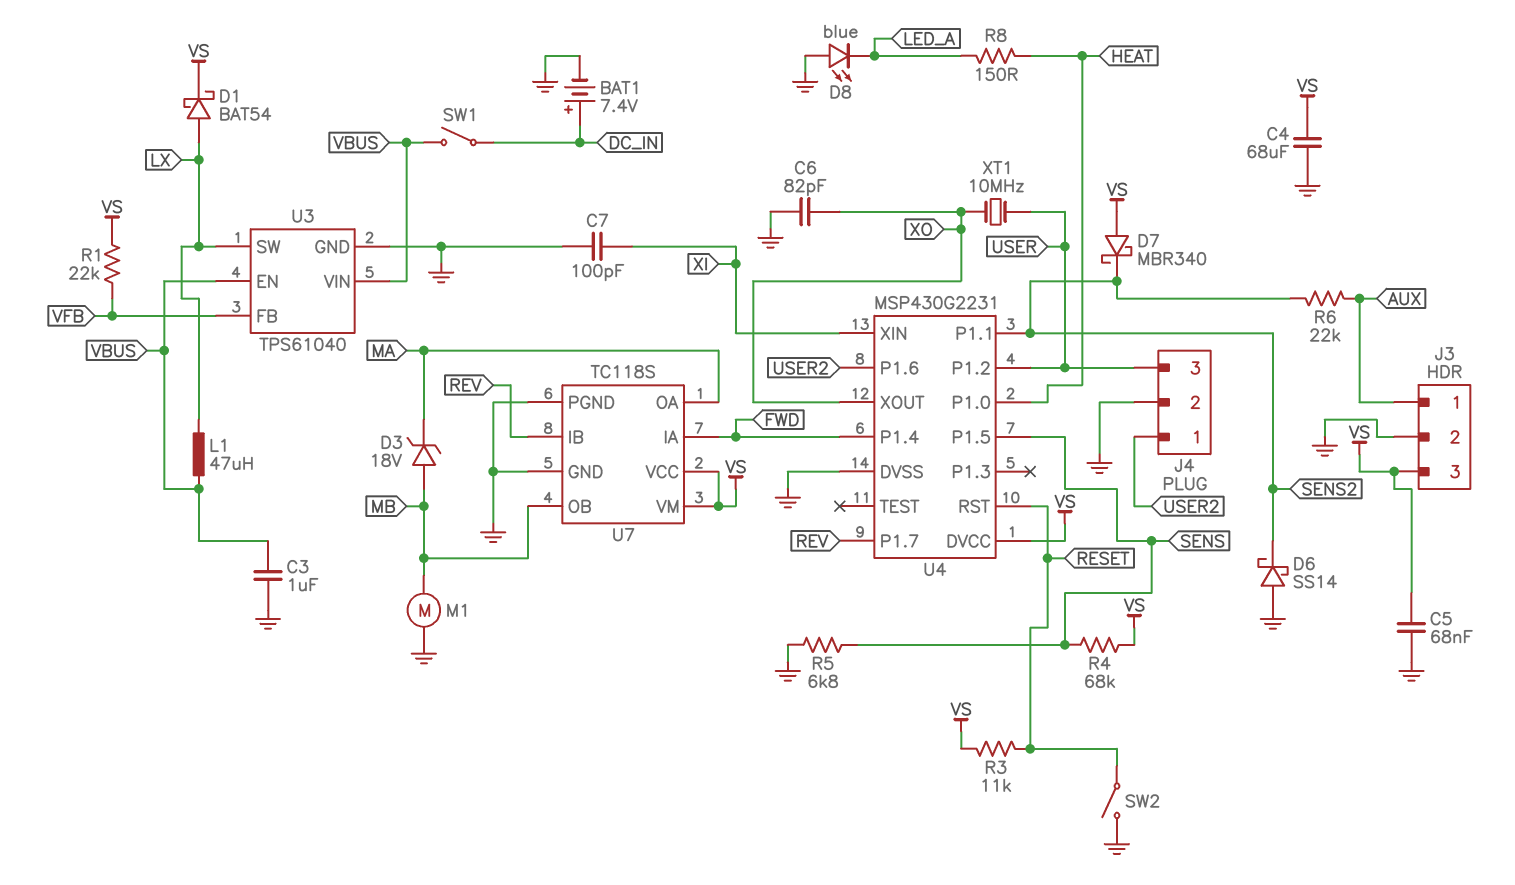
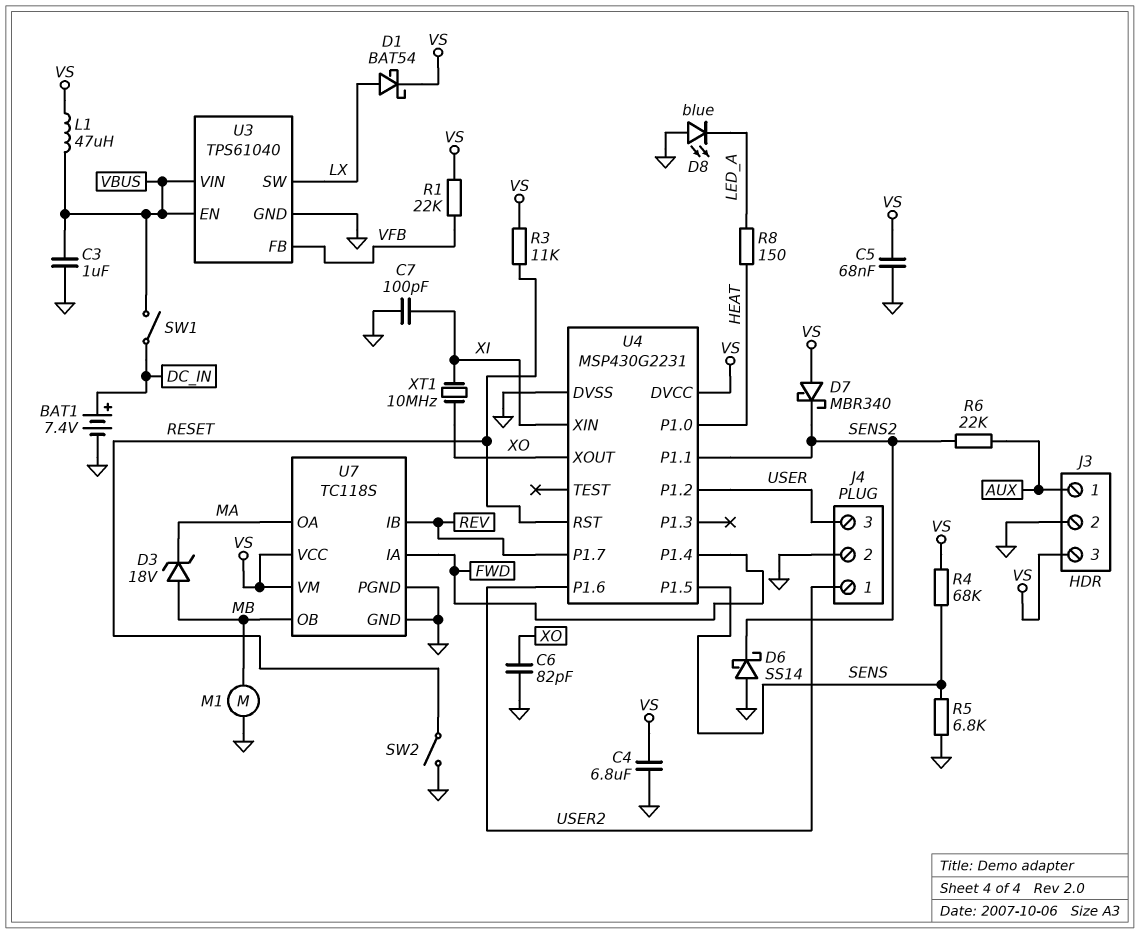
C4: 68uF (GND, VS) -> 6.8uF (GND, VS)
L1: 47uH (LX, VBUS) -> 47uH (VBUS, VS)
XT1: 10MHz (USER, XO) -> 10MHz (XI, XO)

